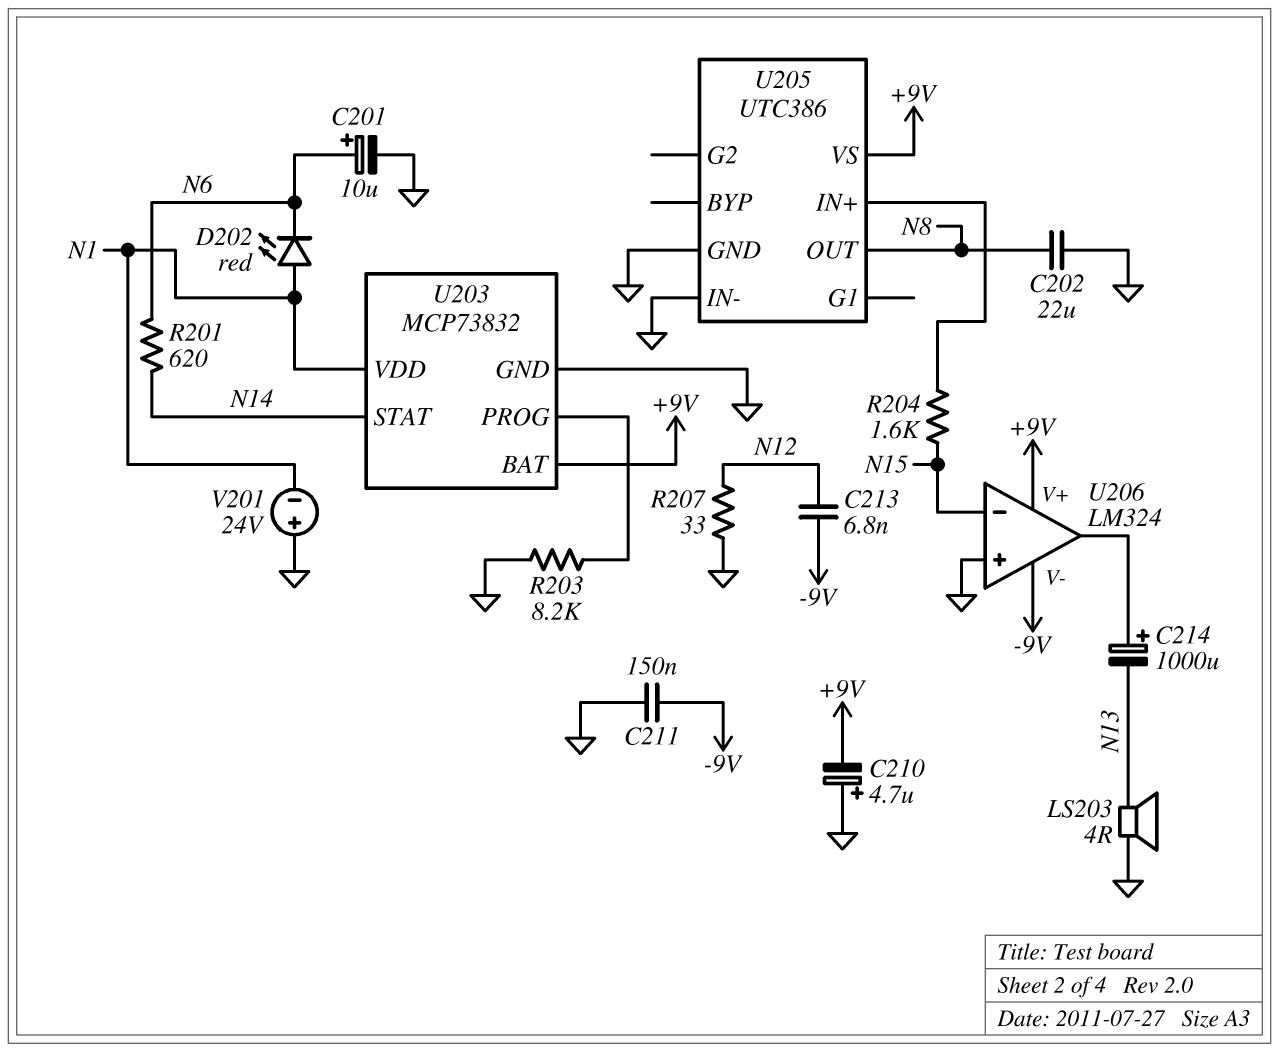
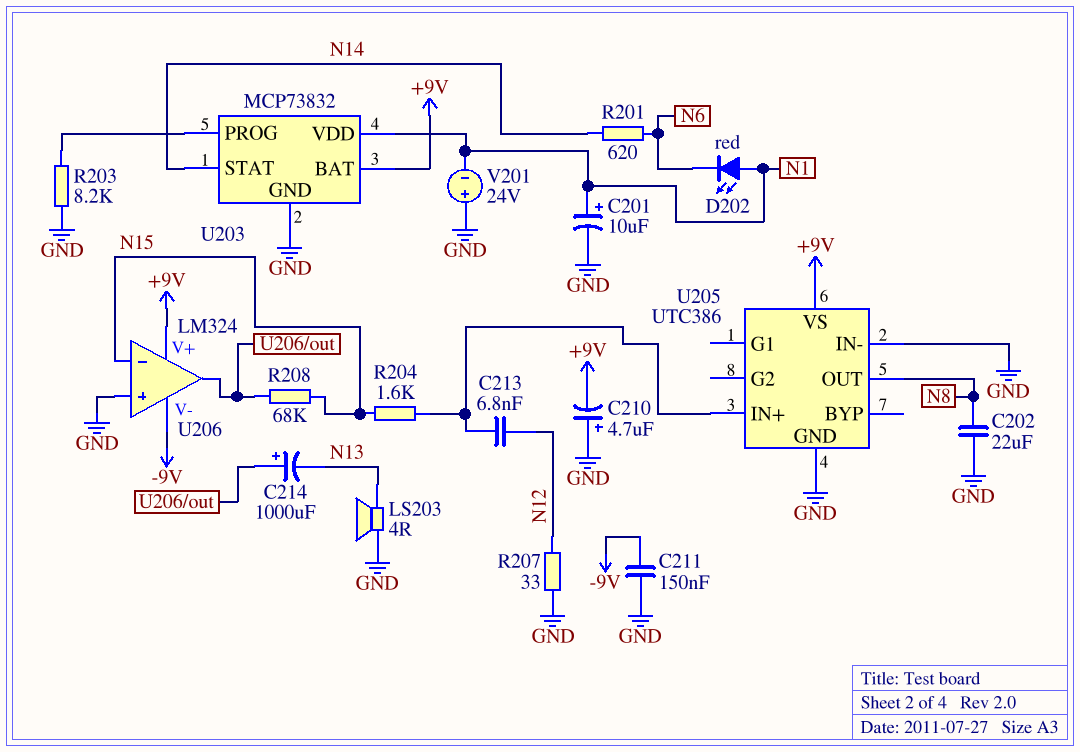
C201: 10uF (plus N6, minus GND) -> 10uF (plus N1, minus GND)
C213: 6.8nF (-9V, N12) -> 6.8nF (N12, U205/IN+)
R208: none -> 68k (N15, U206/out)

